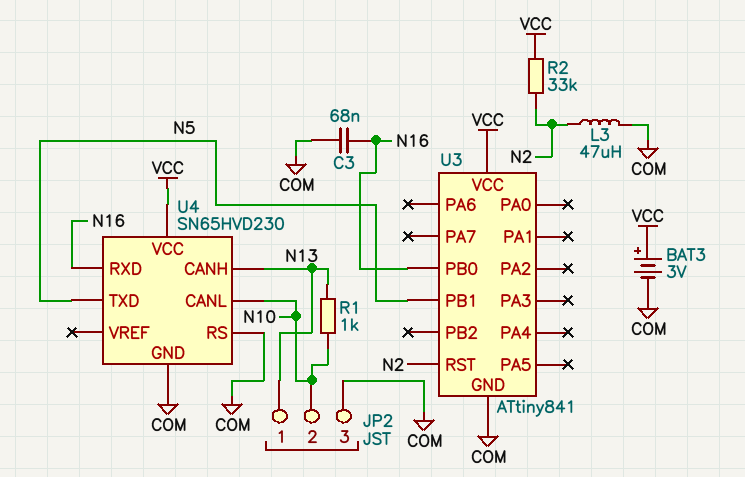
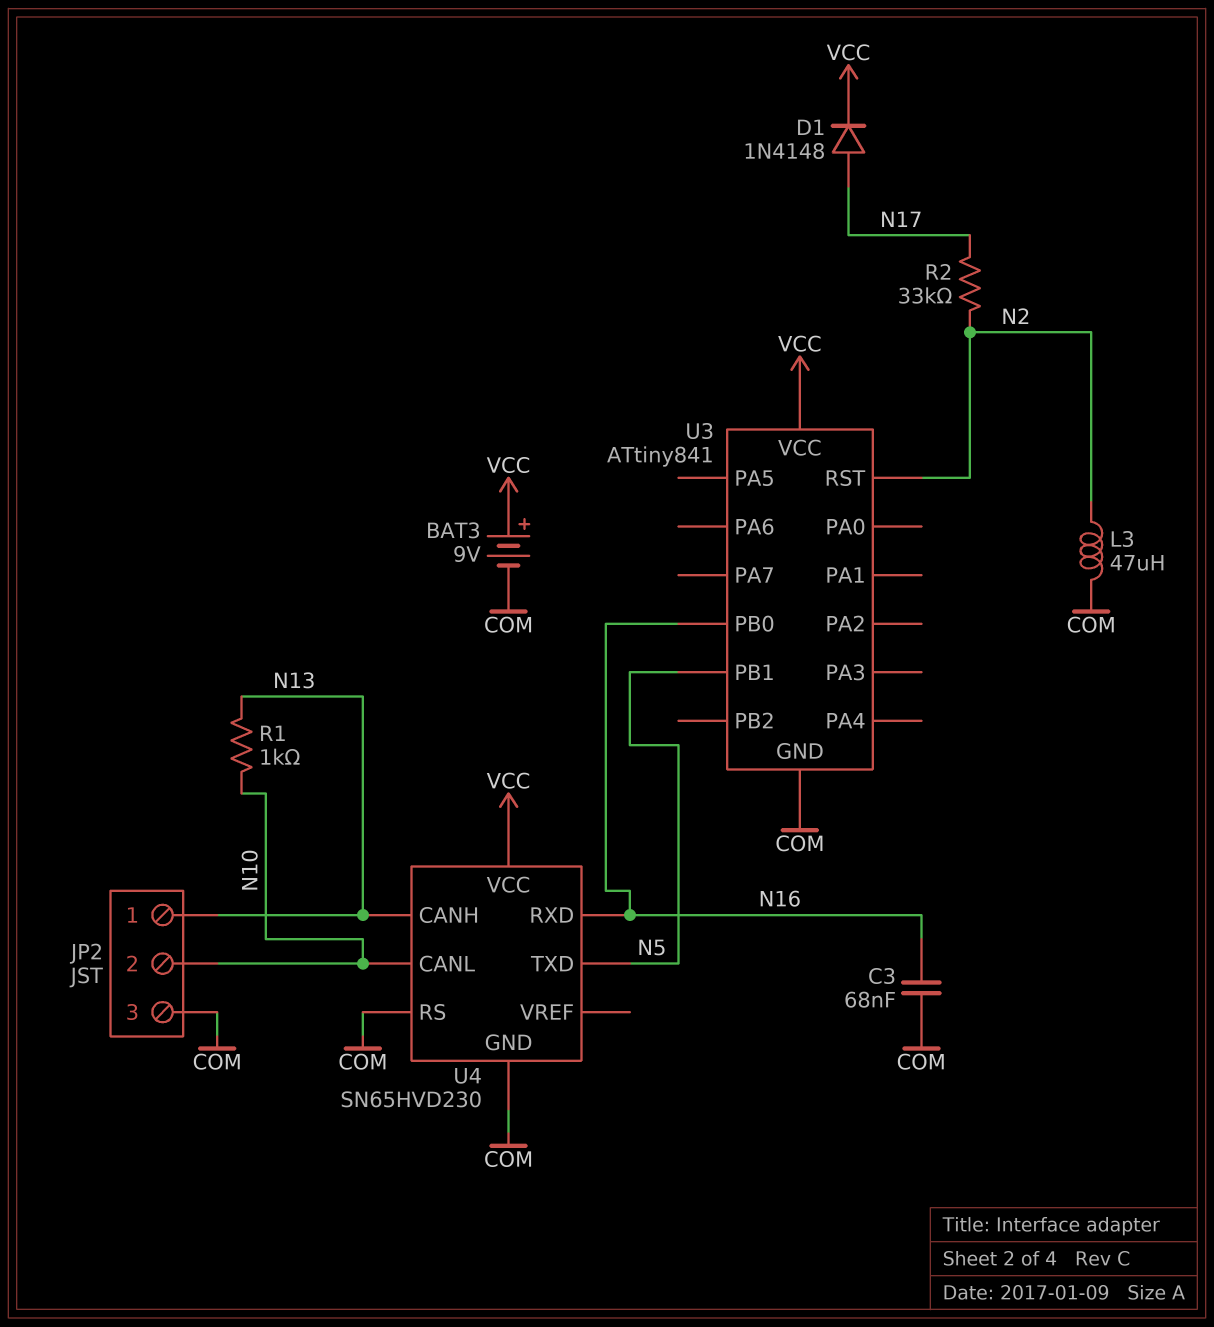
BAT3: 3V (plus VCC, minus COM) -> 9V (plus VCC, minus COM)
D1: none -> diode 1N4148 (A N17, K VCC)
R2: 33k (N2, VCC) -> 33k (N2, N17)

